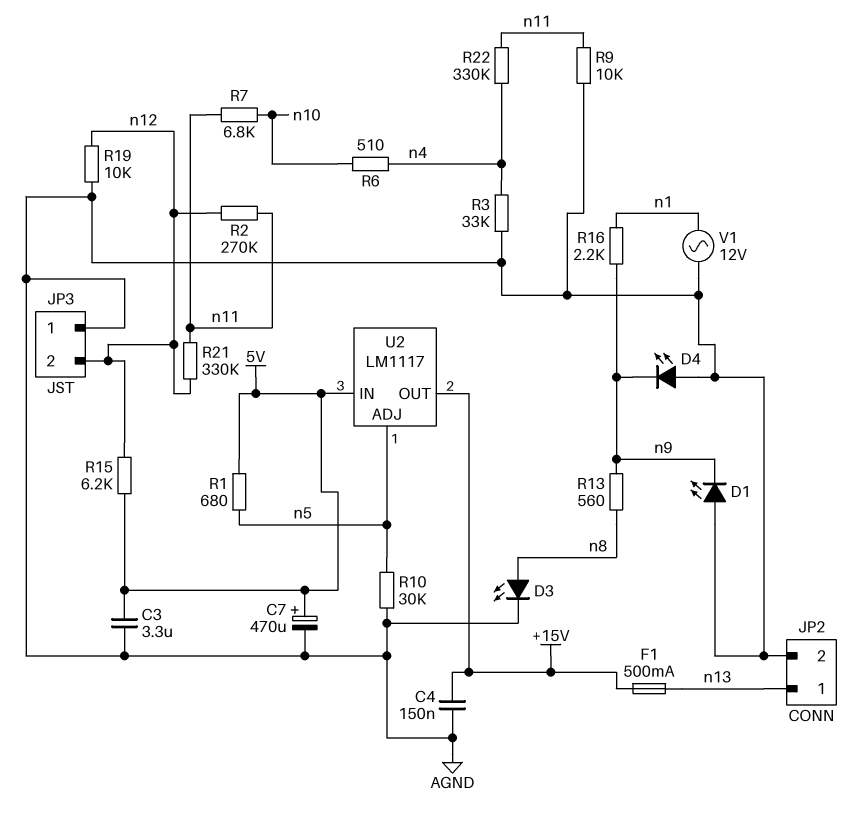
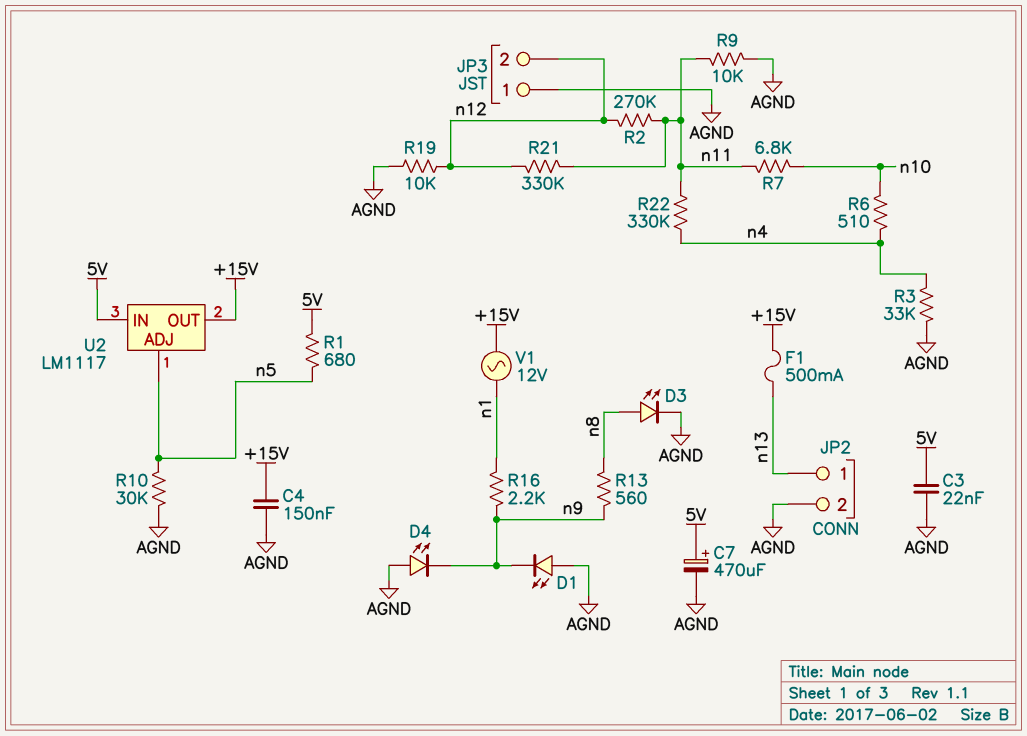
C3: 3.3uF (5V, AGND) -> 22nF (5V, AGND)
R15: 6.2k (5V, n12) -> none
V1: AC 12V (AGND, n1) -> AC 12V (+15V, n1)

